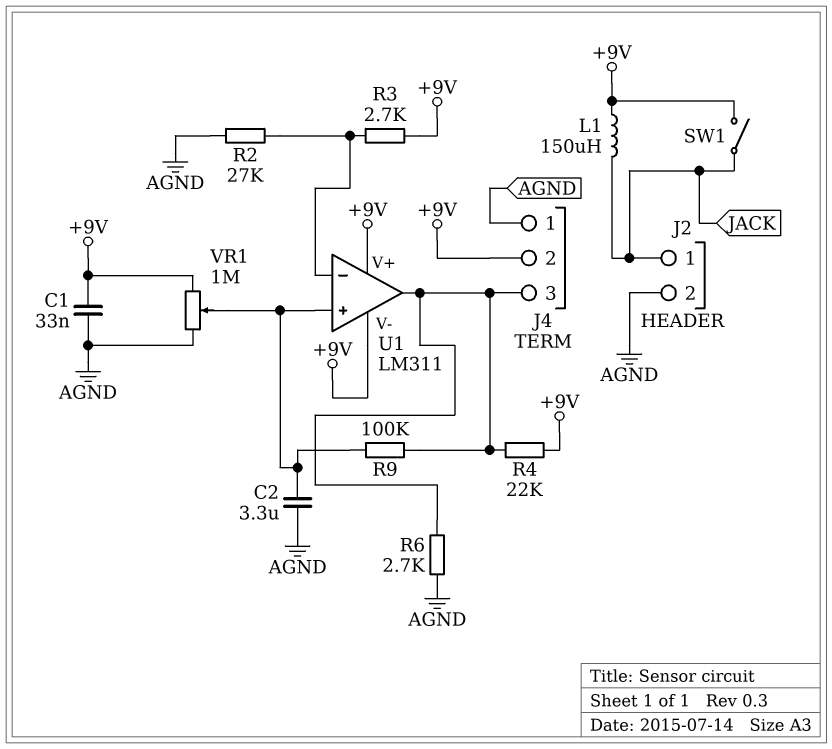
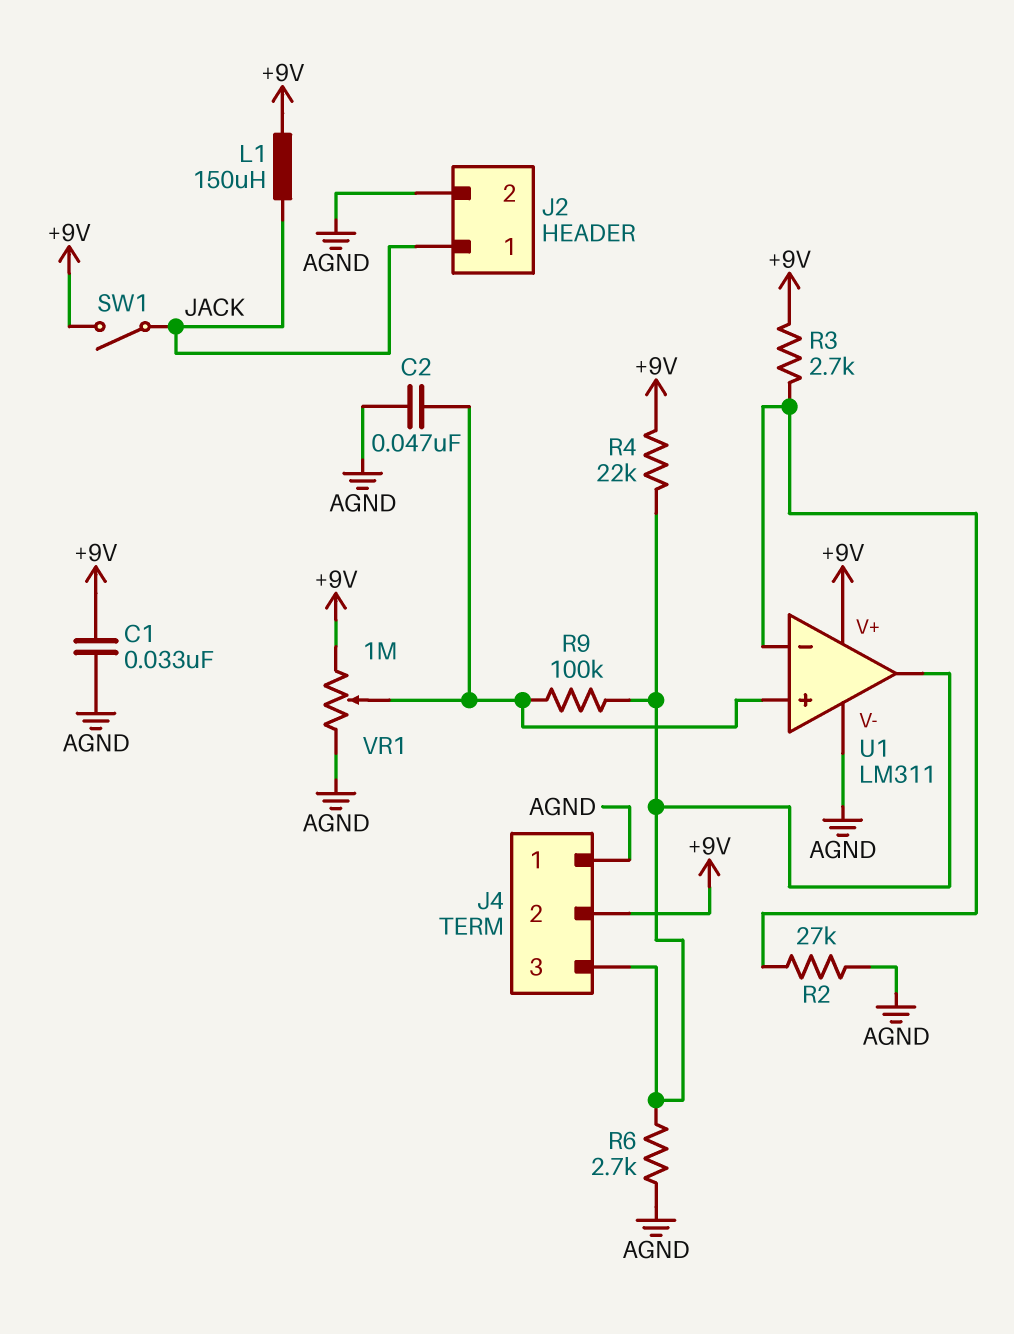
C2: 3.3uF (AGND, U1/in+) -> 47nF (AGND, U1/in+)
U1 pin V-: +9V -> AGND

